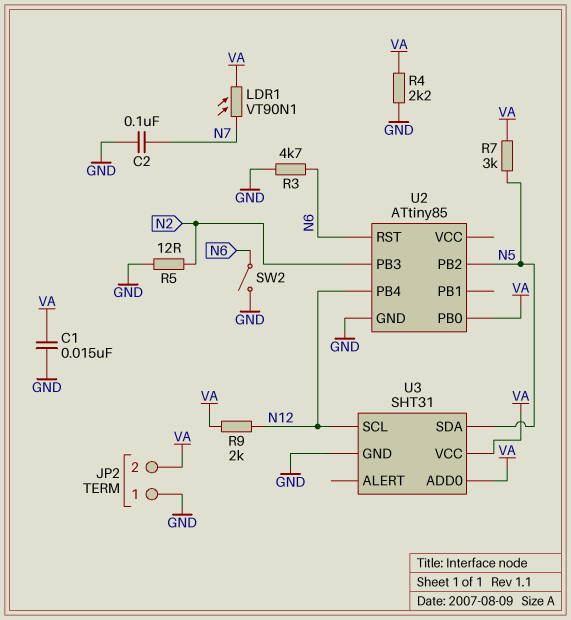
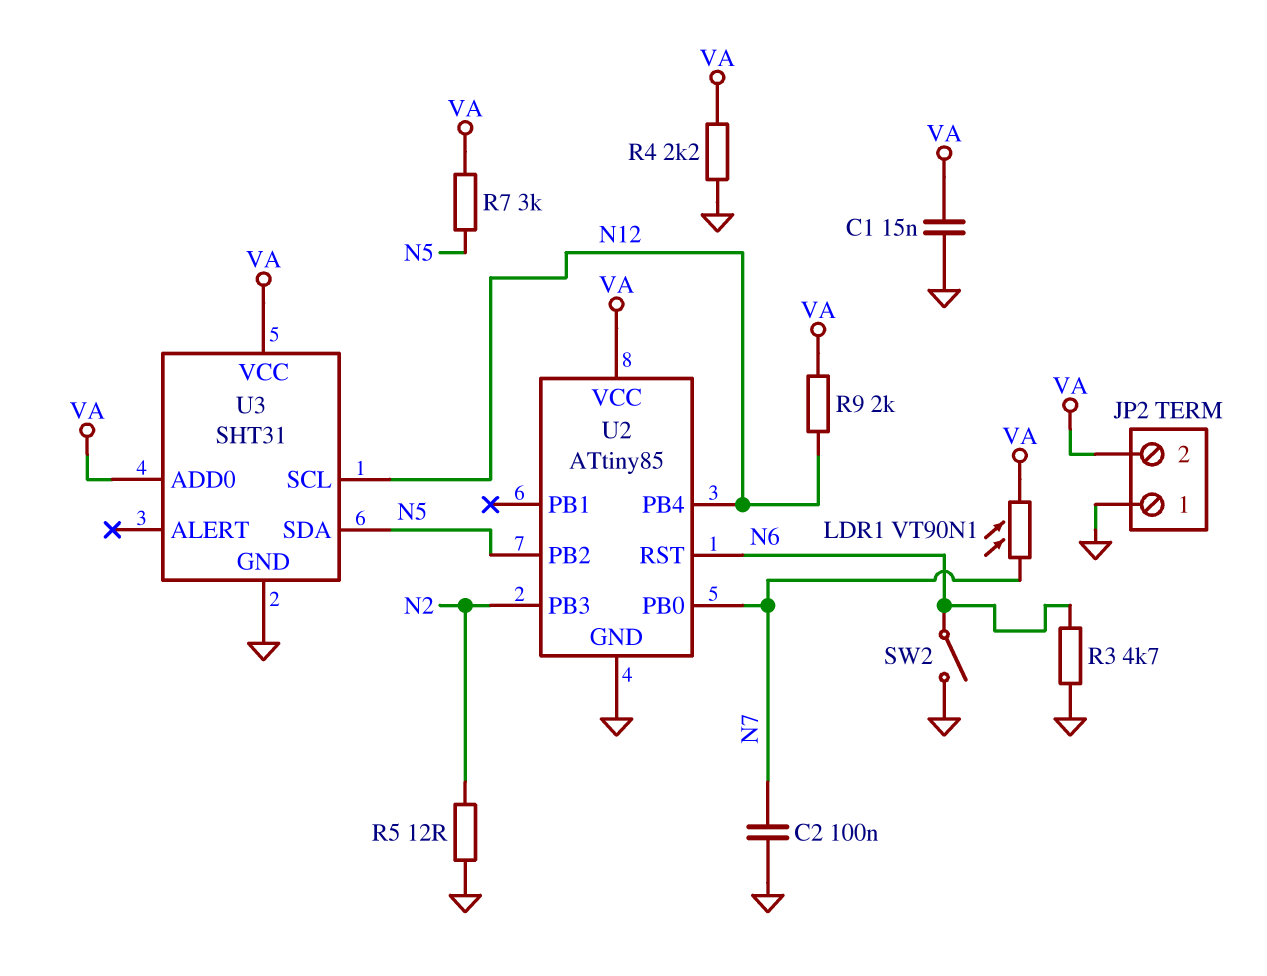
U2 pin PB0: VA -> N7
U2 pin VCC: none -> VA

